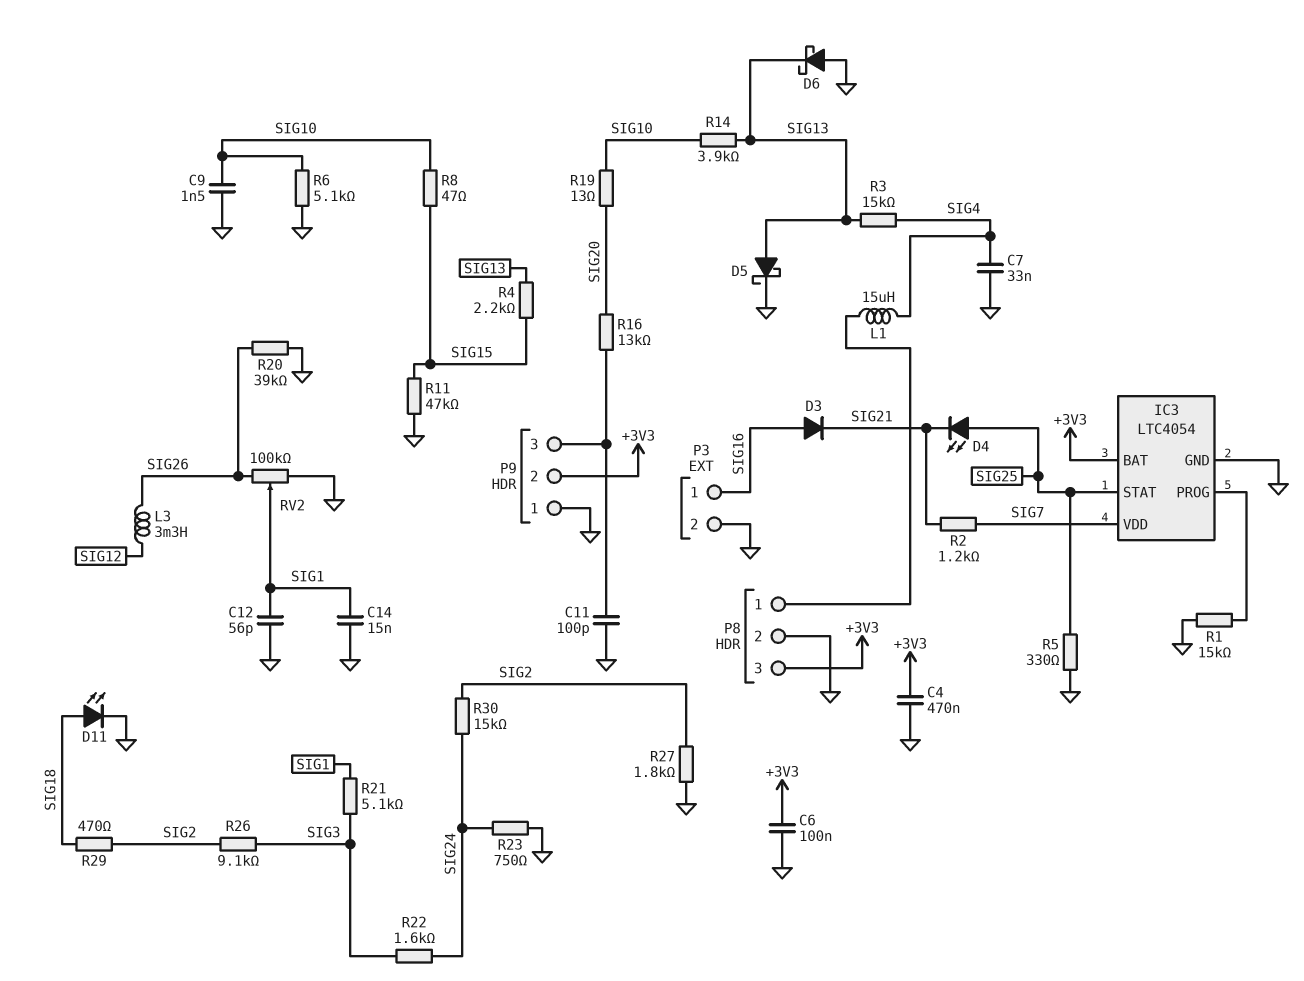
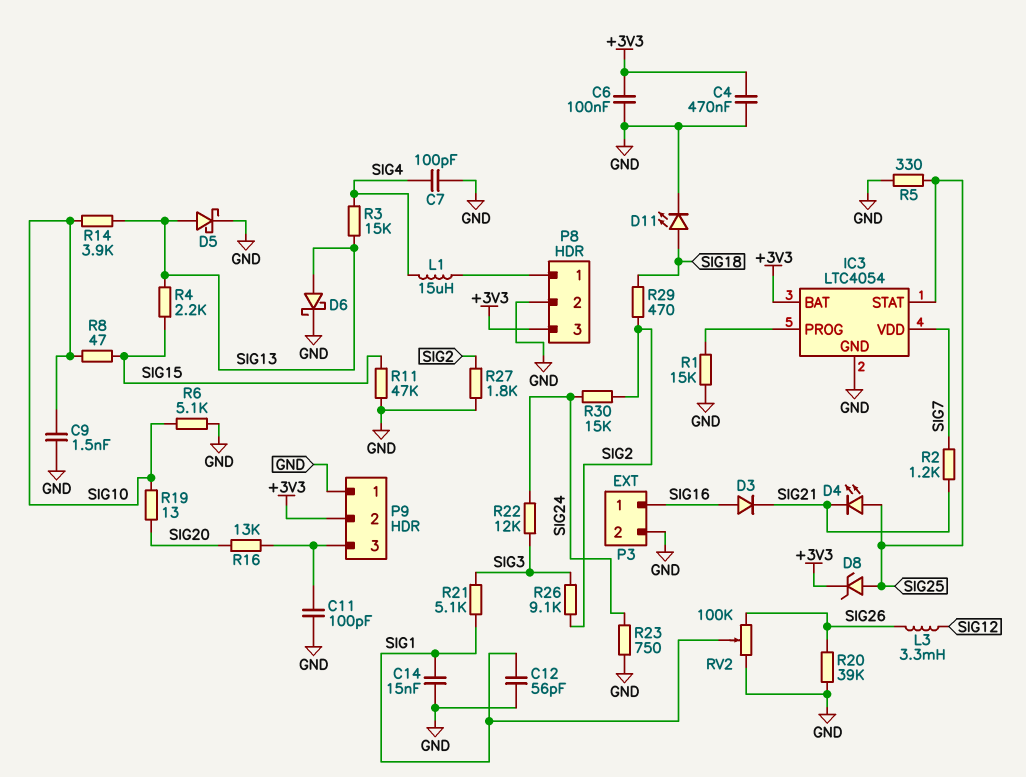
C7: 33nF (GND, SIG4) -> 100pF (GND, SIG4)
D6: schottky (A GND, K SIG13) -> schottky (A SIG13, K GND)
D8: none -> zener (A SIG25, K +3V3)
R22: 1.6k (SIG3, SIG24) -> 12k (SIG3, SIG24)

